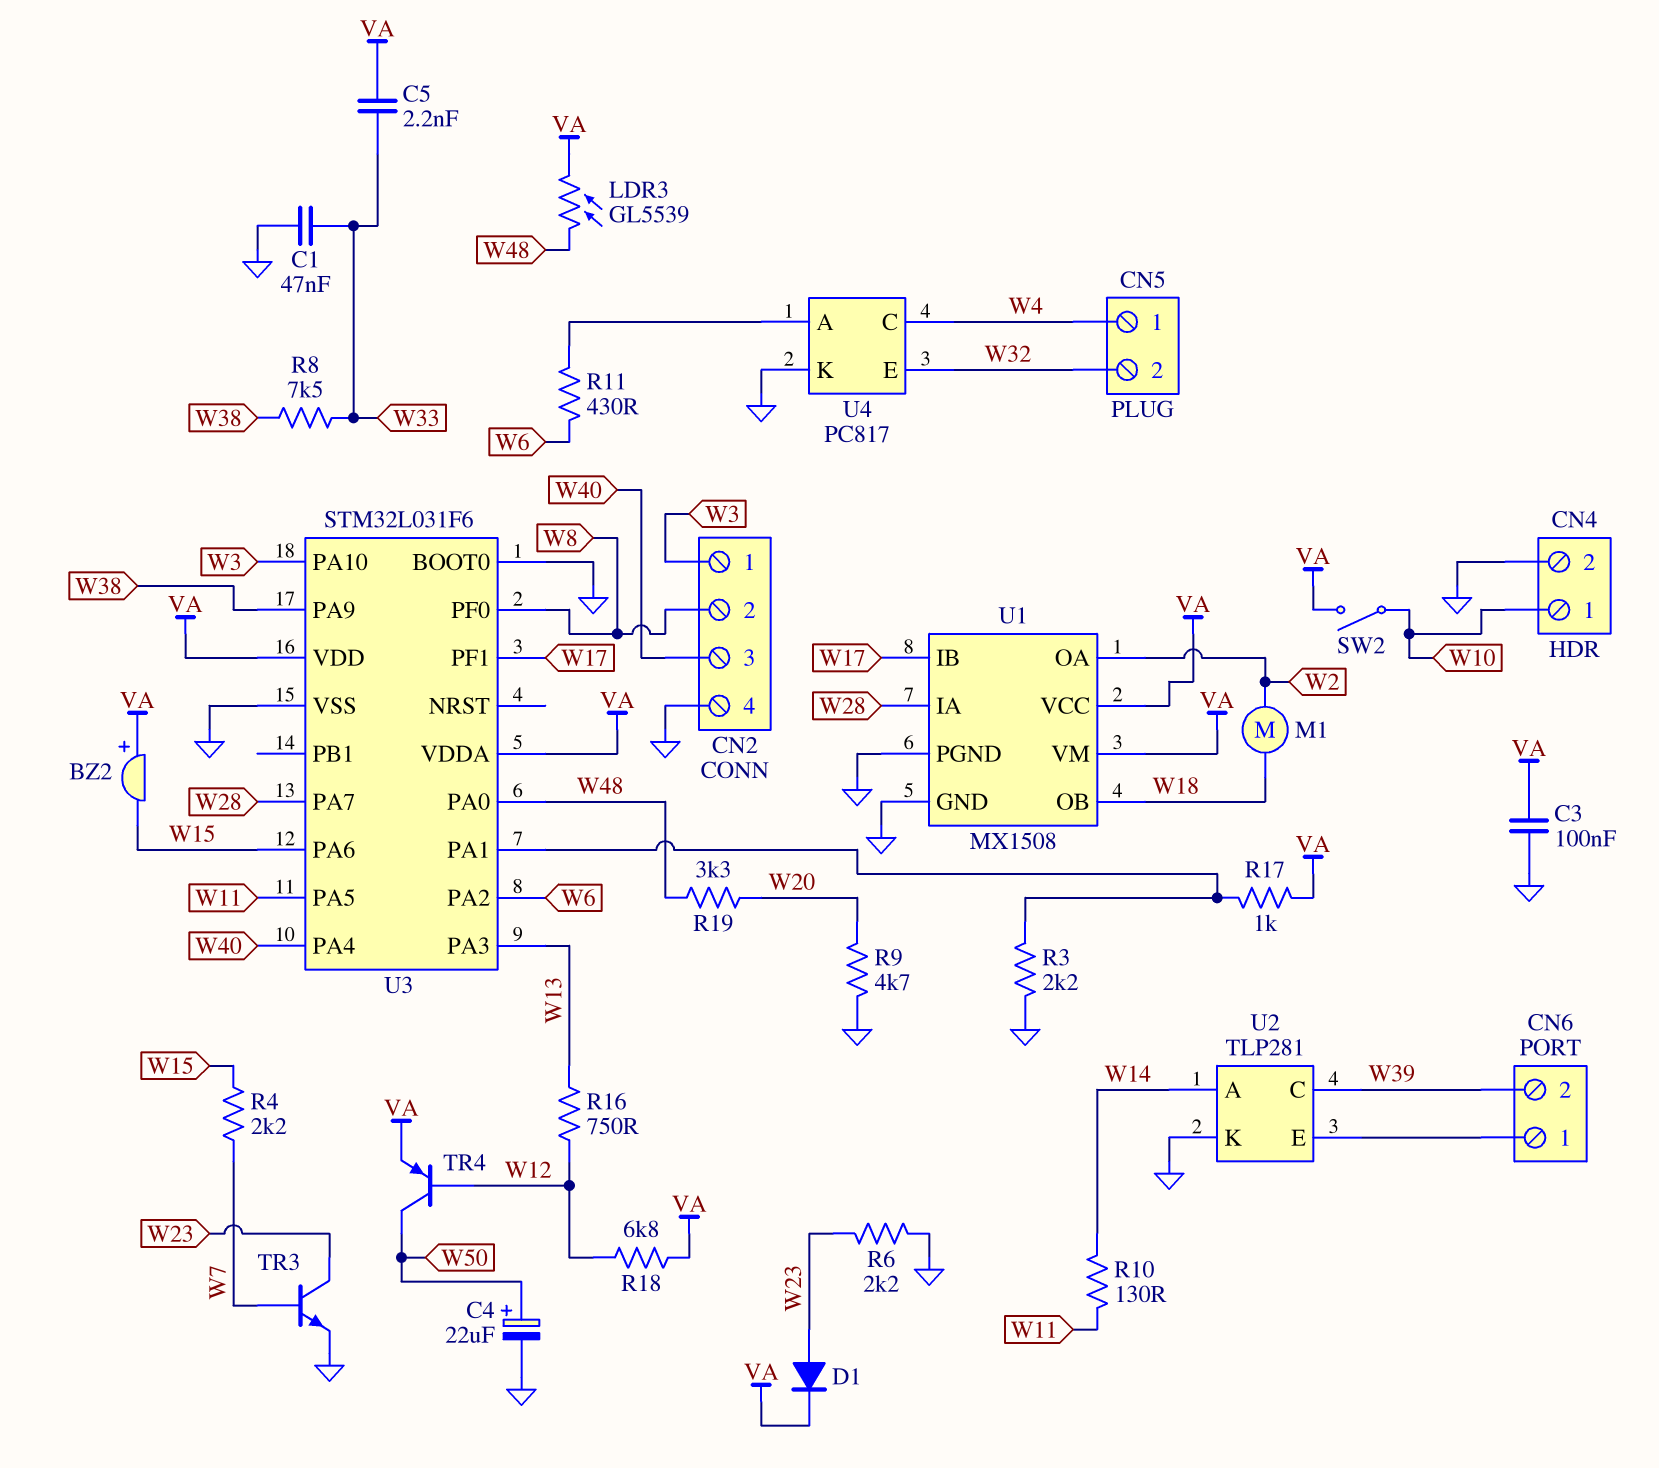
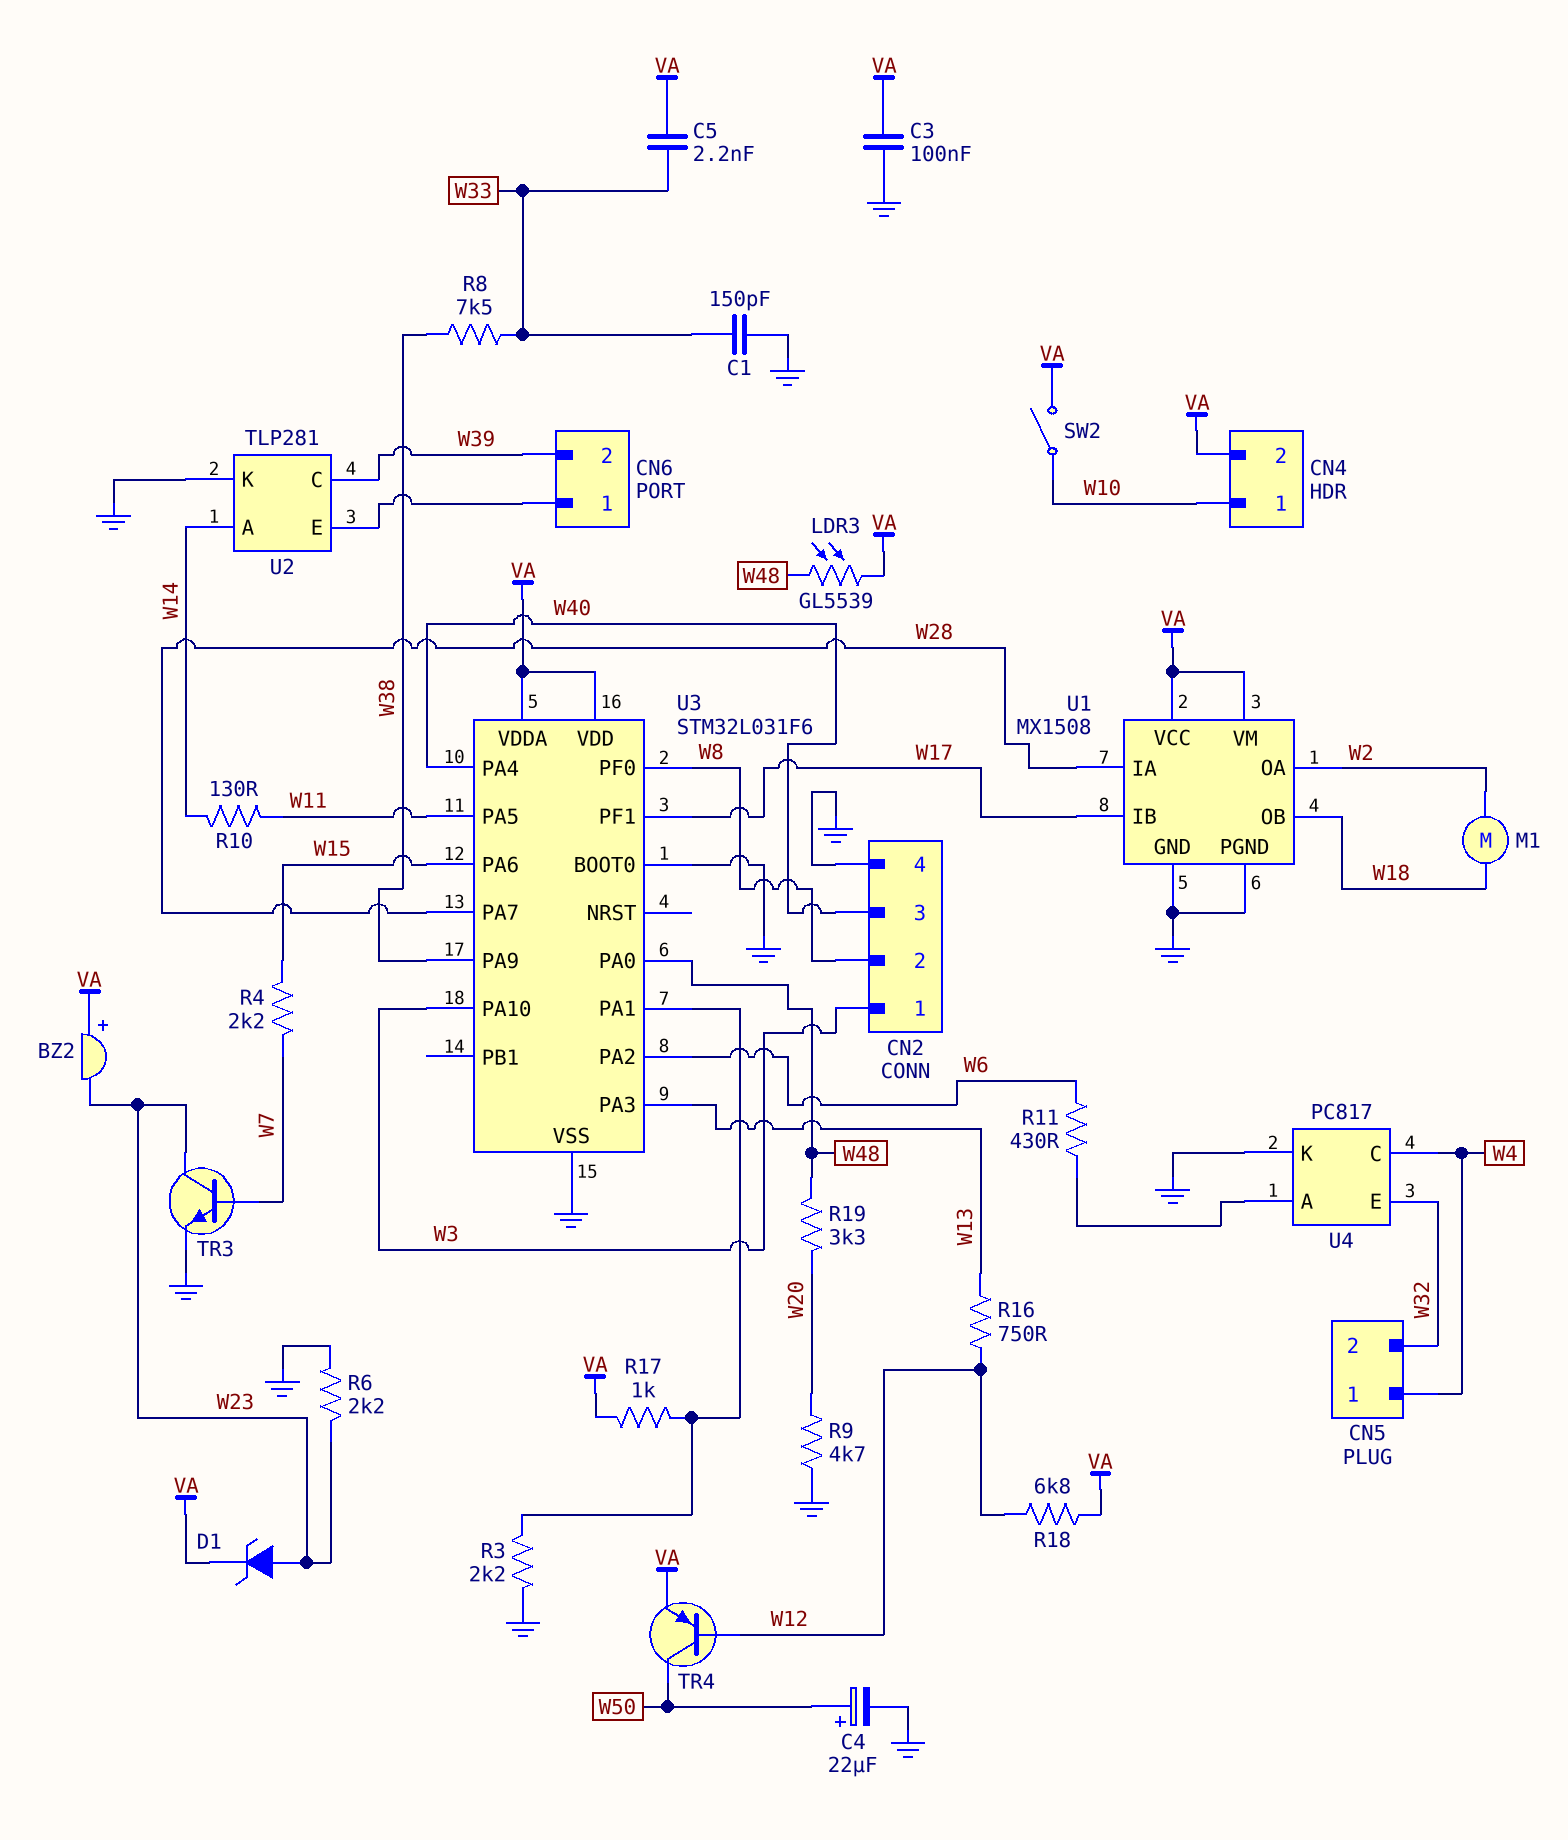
BZ2: buzzer (plus VA, minus W15) -> buzzer (plus VA, minus W23)
C1: 47nF (GND, W33) -> 150pF (GND, W33)
CN4 pin 2: GND -> VA
D1: diode (A W23, K VA) -> zener (A W23, K VA)

